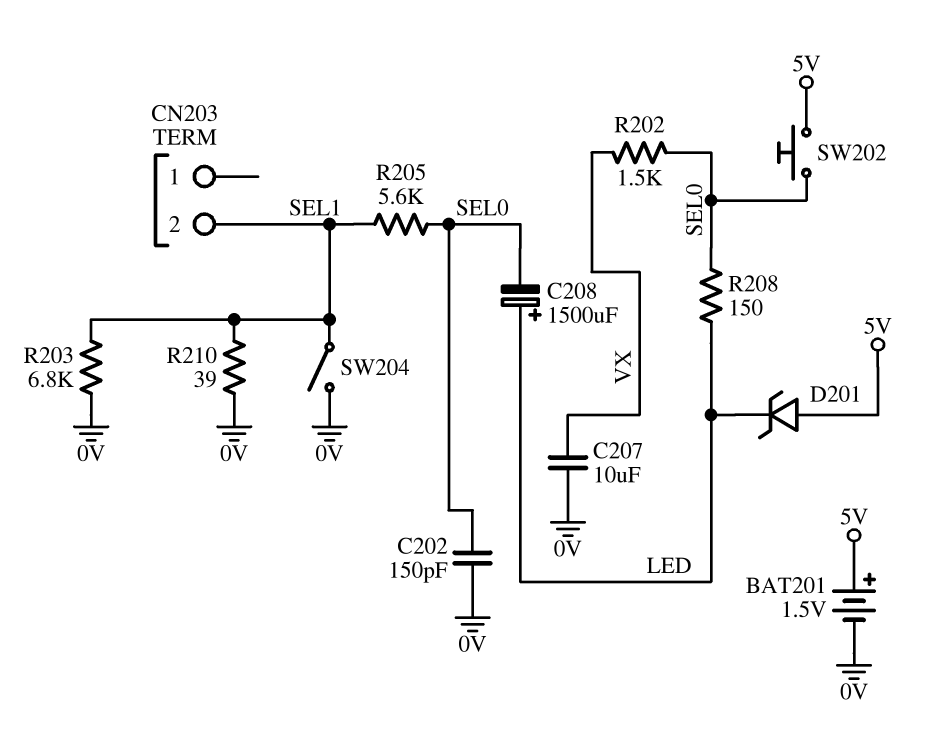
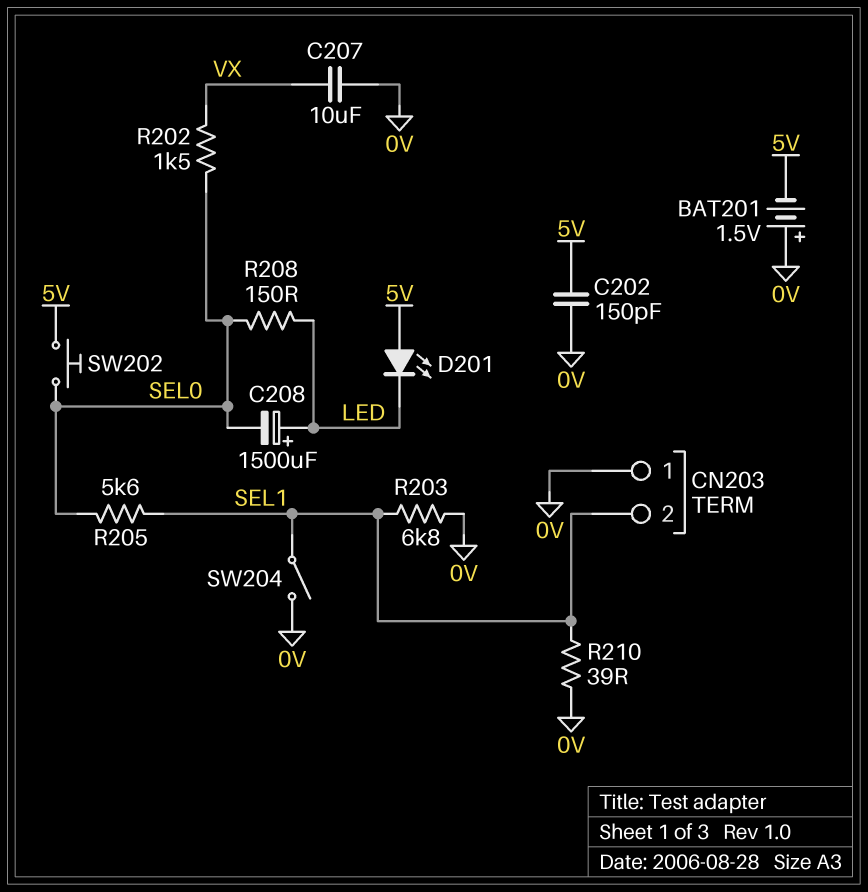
BAT201: 1.5V (plus 5V, minus 0V) -> 1.5V (plus 0V, minus 5V)
C202: 150pF (0V, SEL0) -> 150pF (0V, 5V)
CN203 pin 1: none -> 0V
D201: zener (A 5V, K LED) -> LED (A 5V, K LED)

